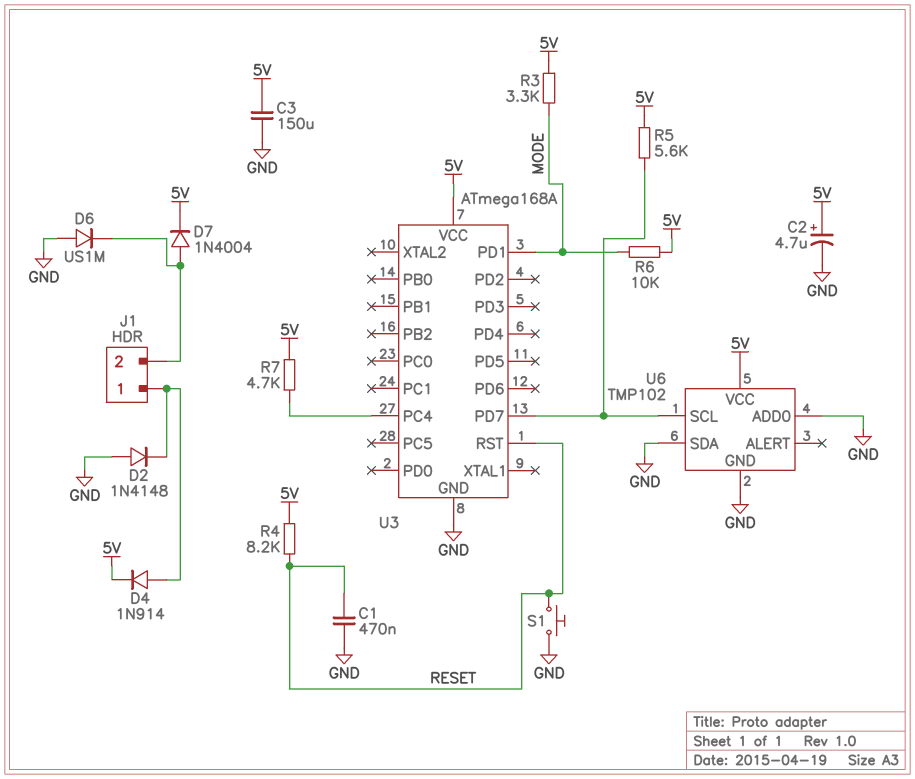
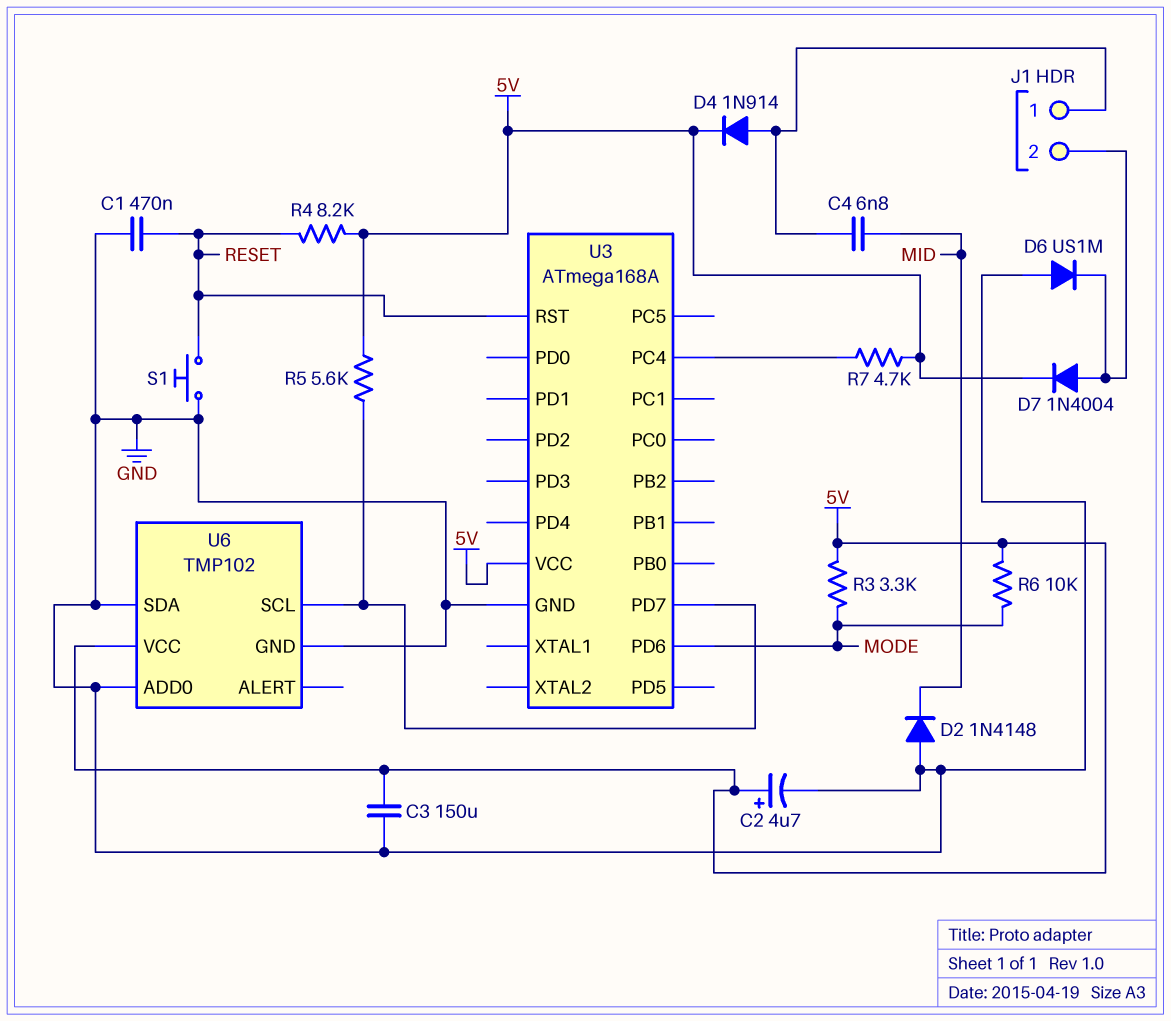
C4: none -> 6.8nF (J1/1, MID)
D2: diode 1N4148 (A GND, K J1/1) -> diode 1N4148 (A GND, K MID)
U3 pin PD1: MODE -> none
U3 pin PD6: none -> MODE

